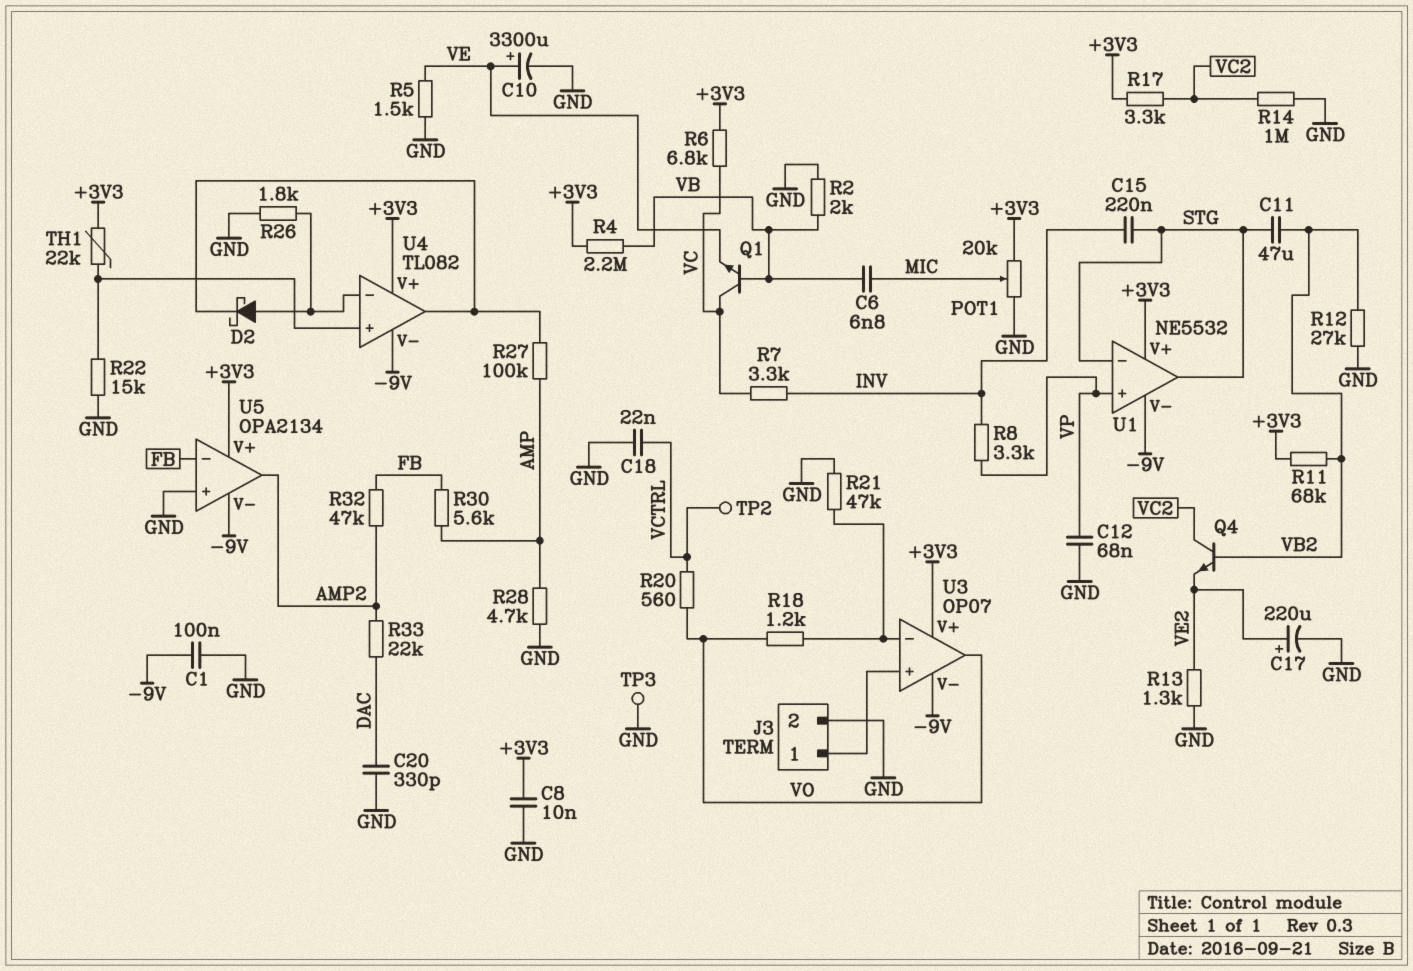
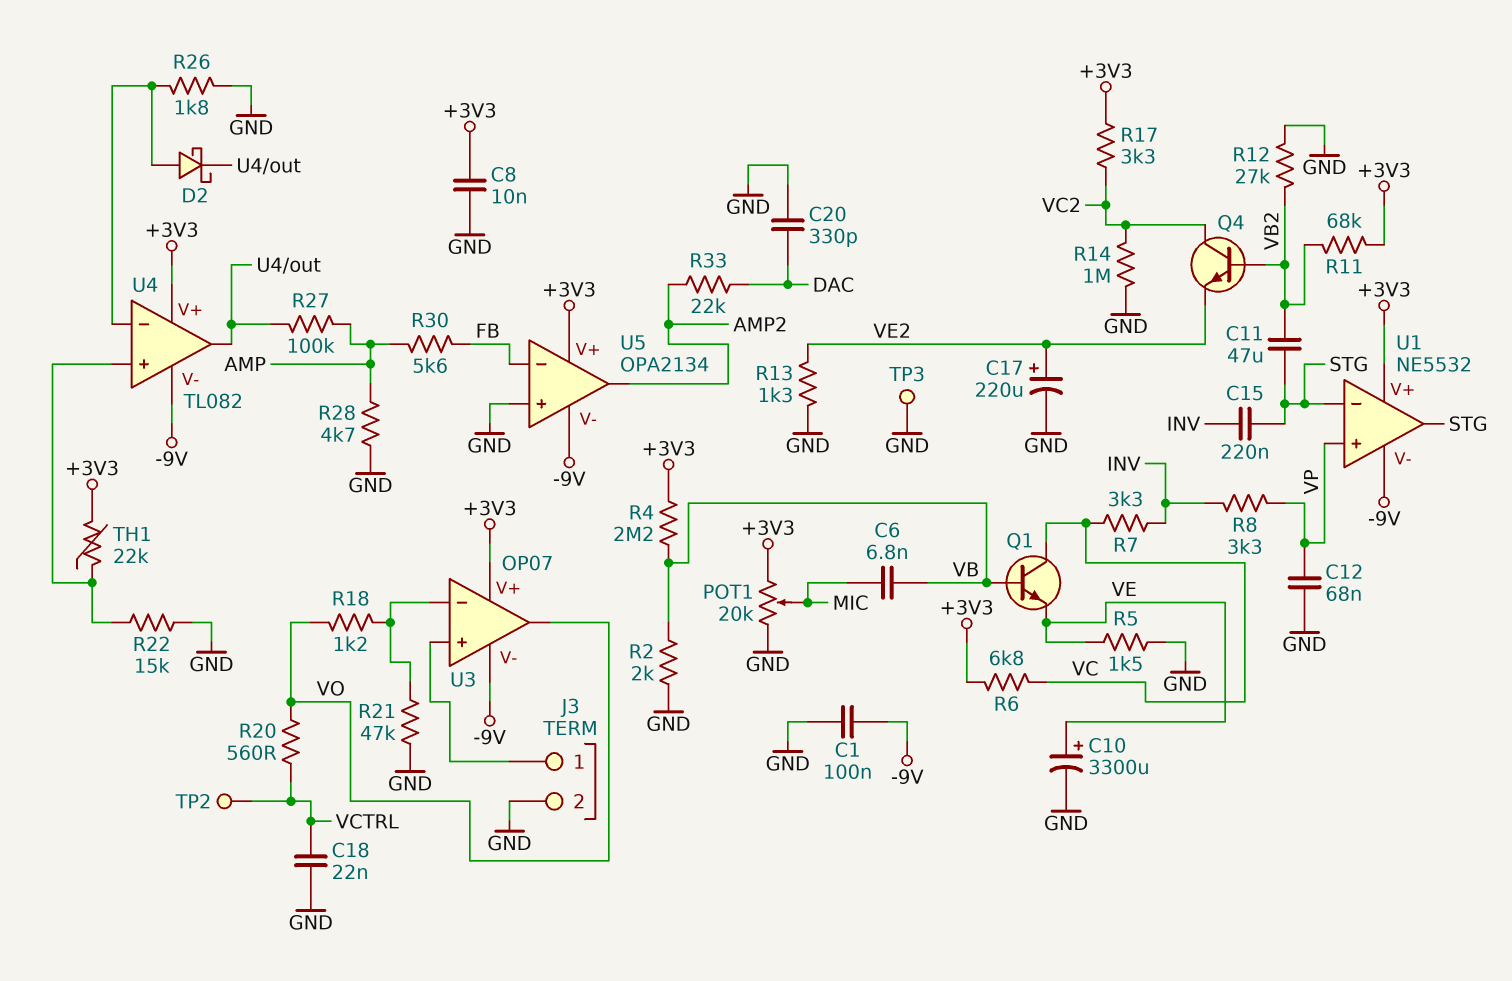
R32: 47k (AMP2, FB) -> none

